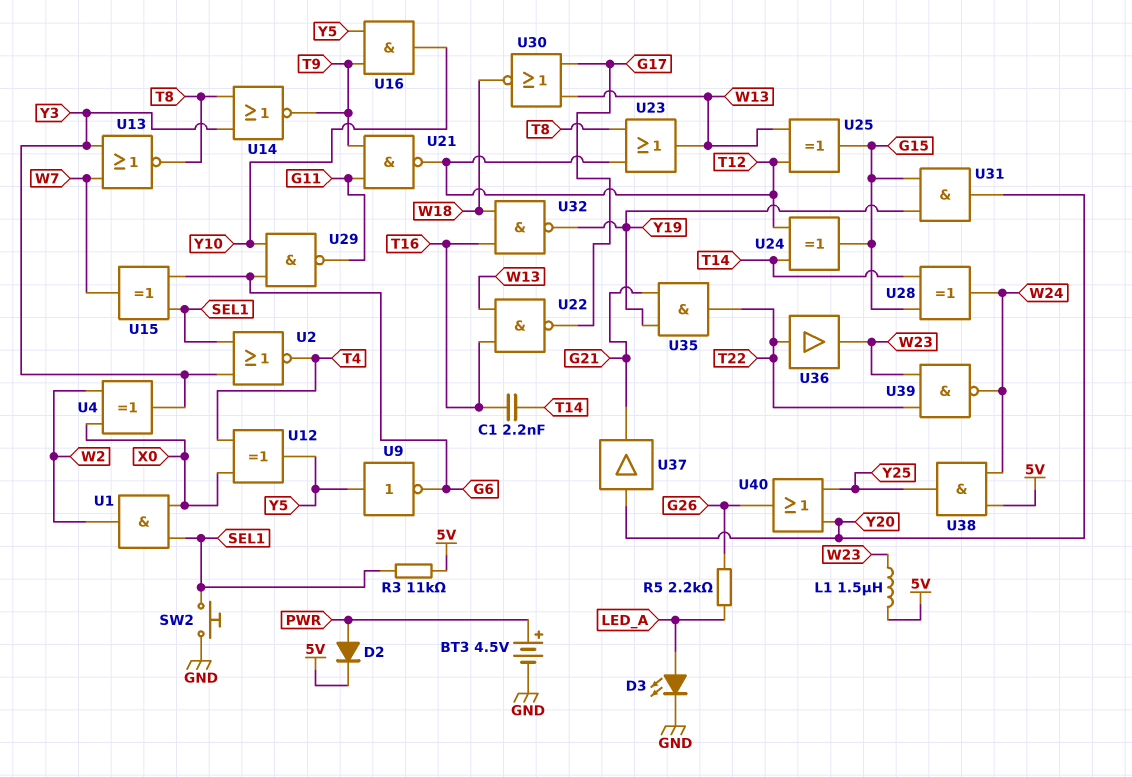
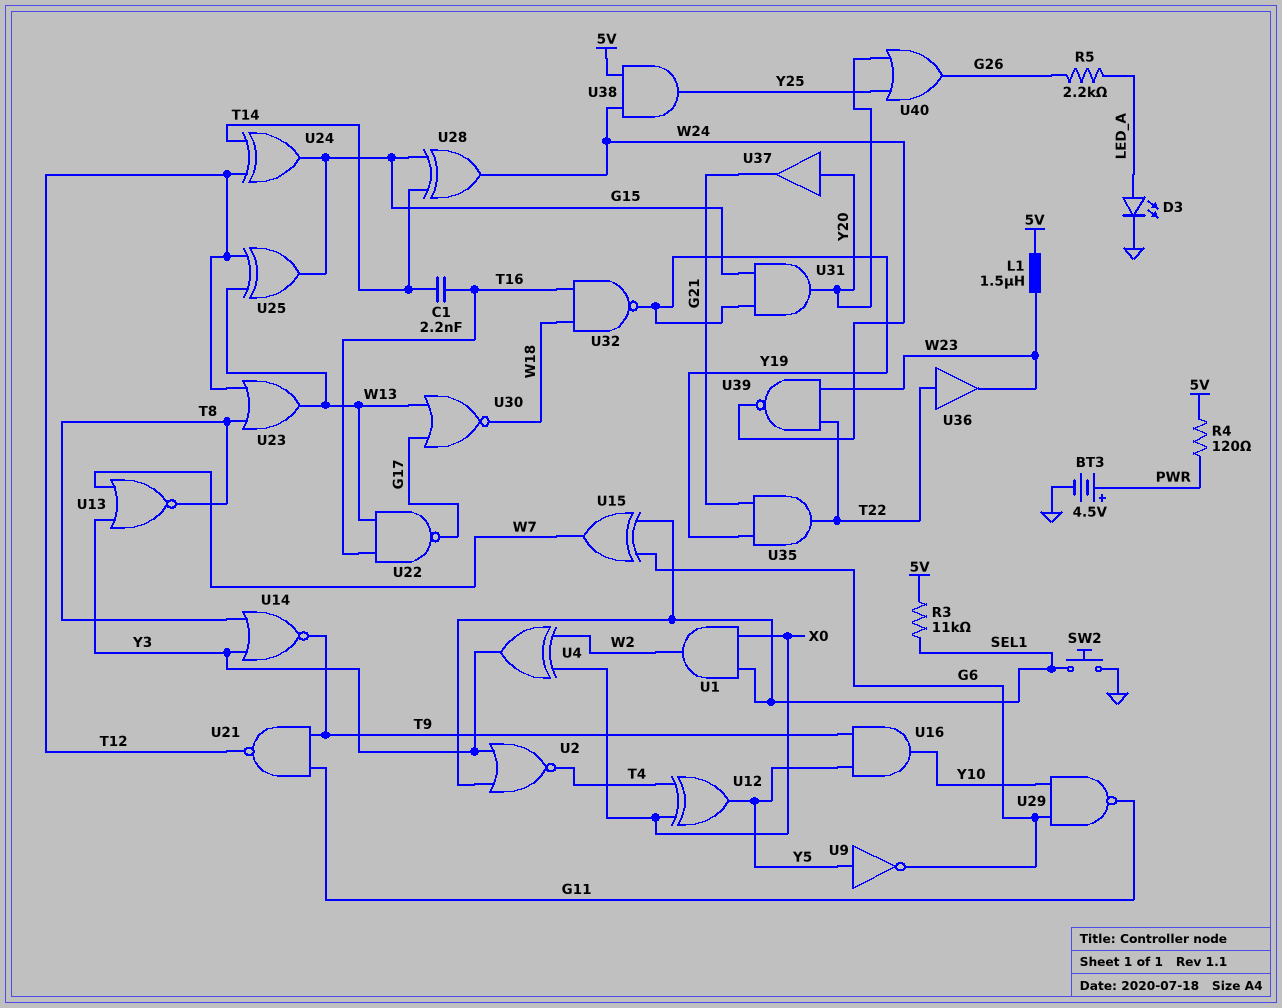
D2: diode (A PWR, K 5V) -> none
R4: none -> 120 (5V, PWR)

